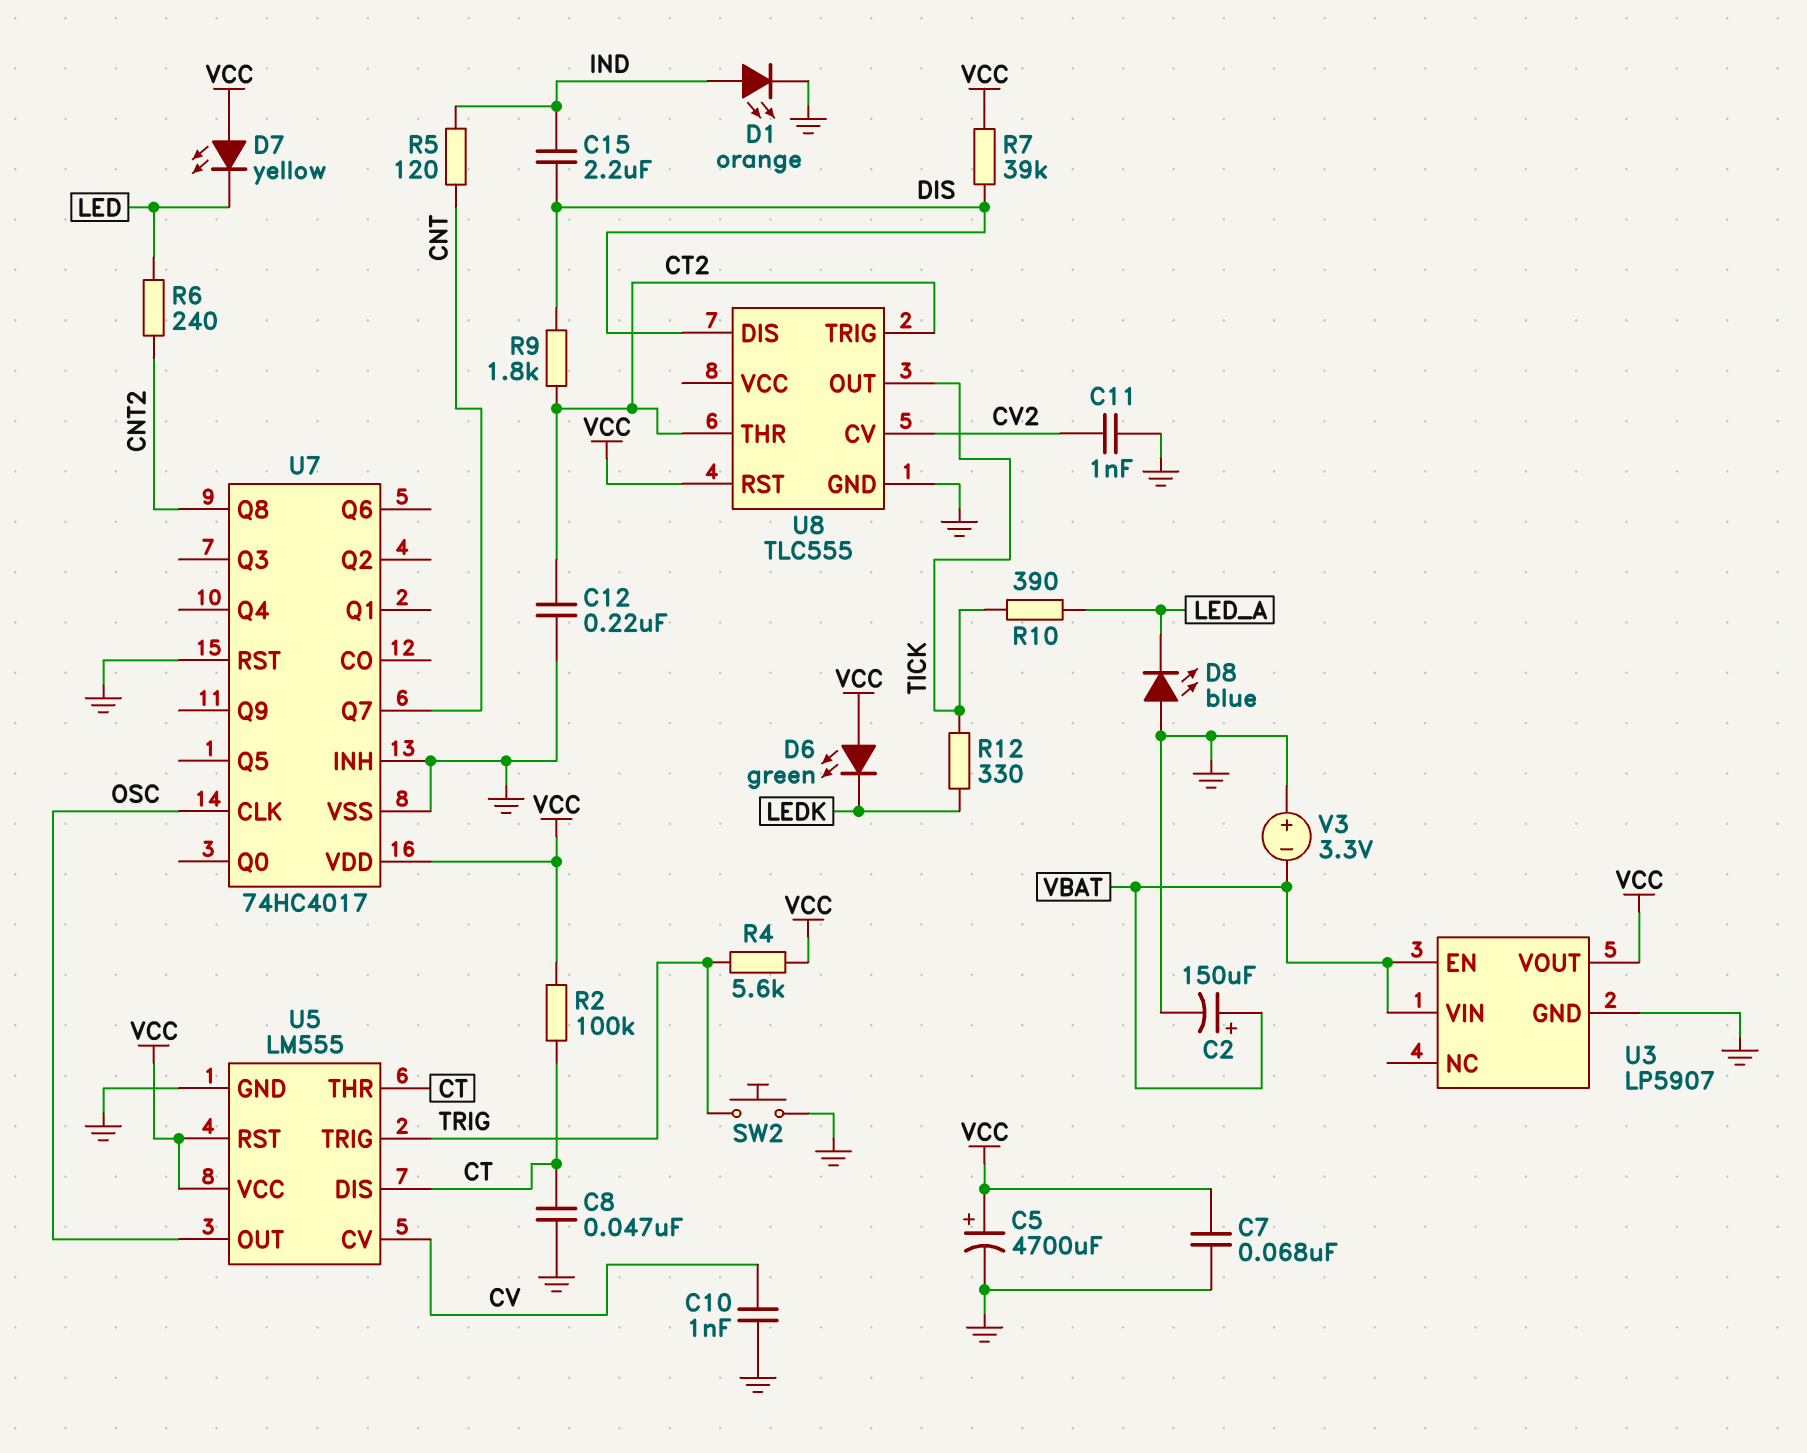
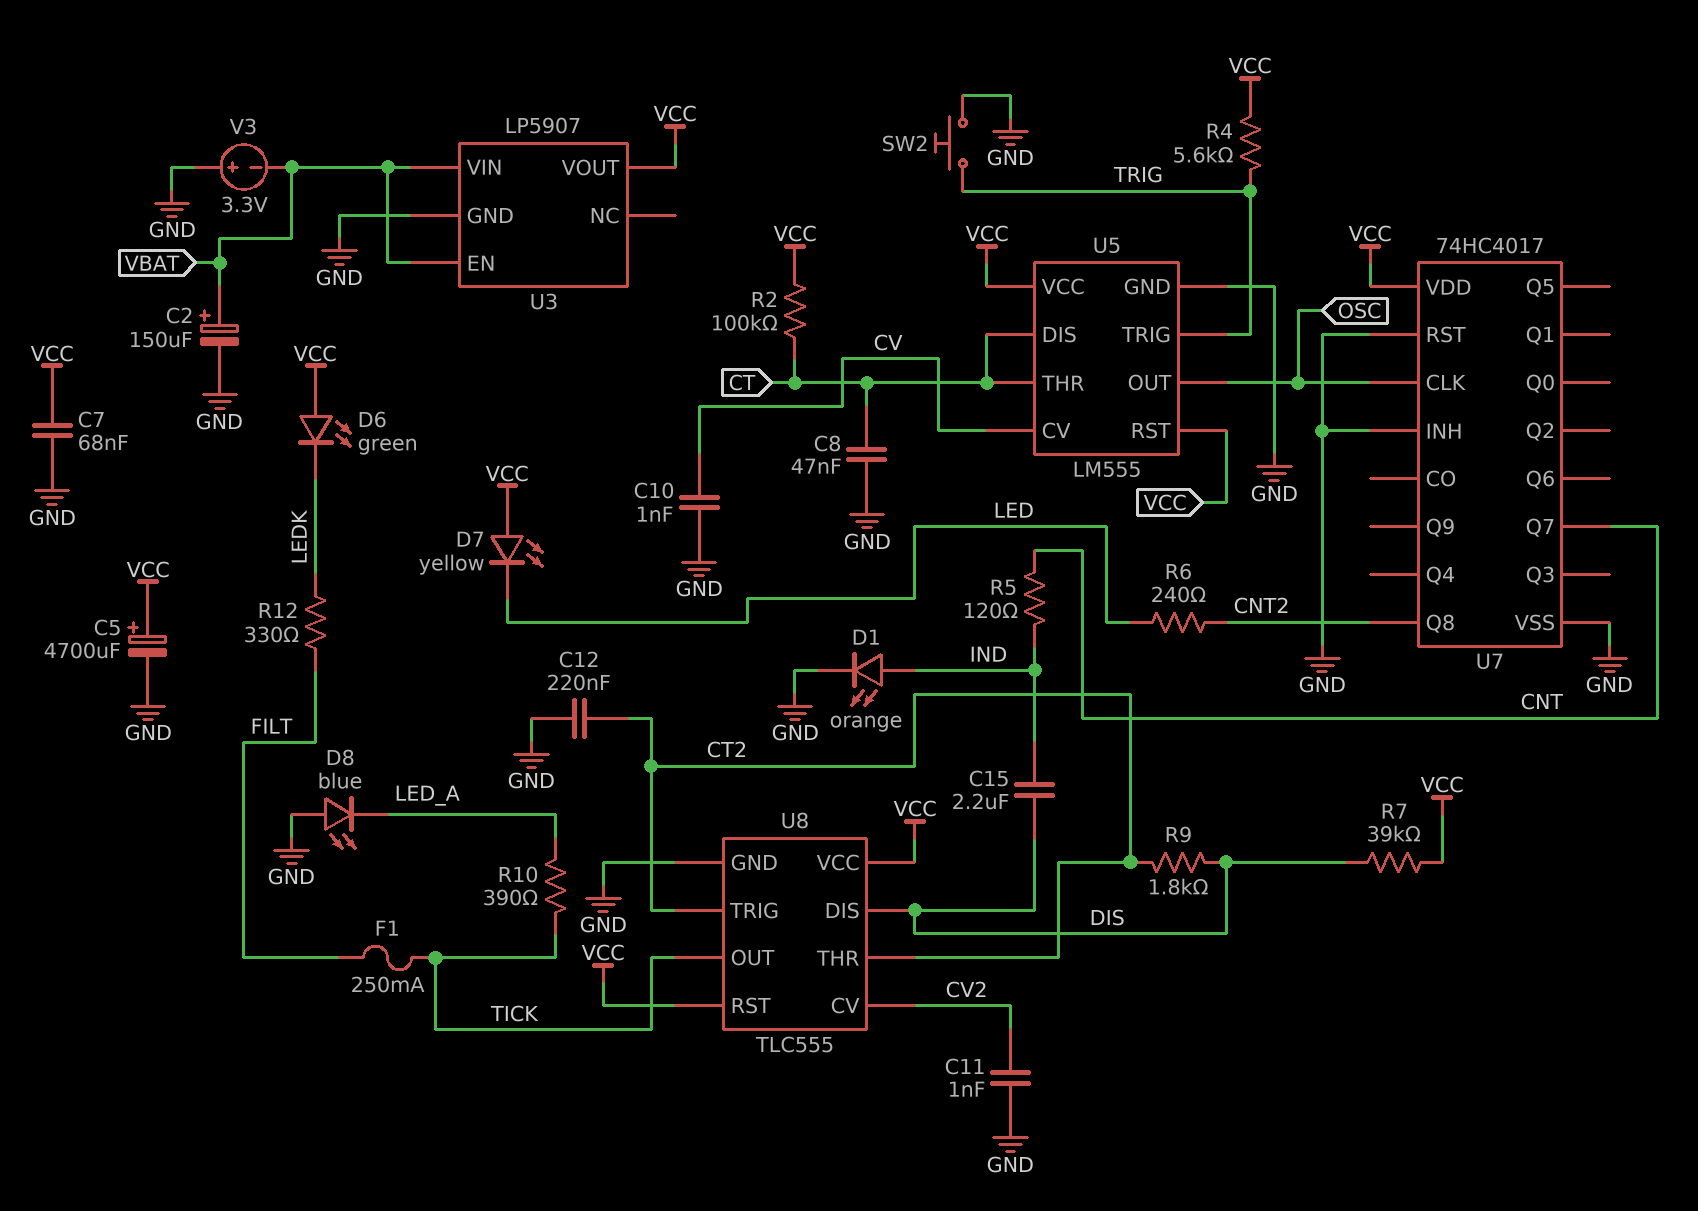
F1: none -> 250mA (FILT, TICK)
R12: 330 (LEDK, TICK) -> 330 (FILT, LEDK)
U8 pin VCC: none -> VCC

